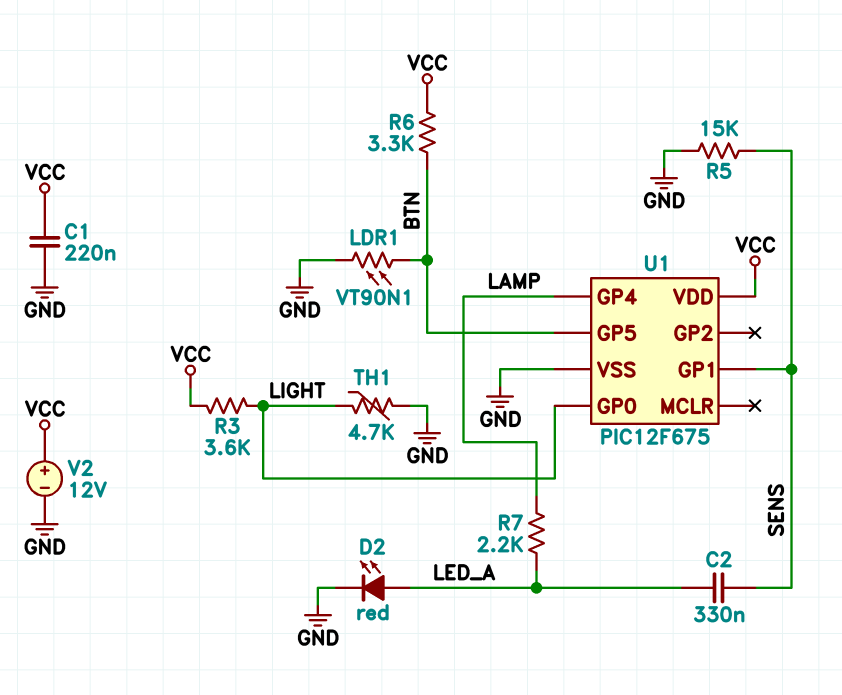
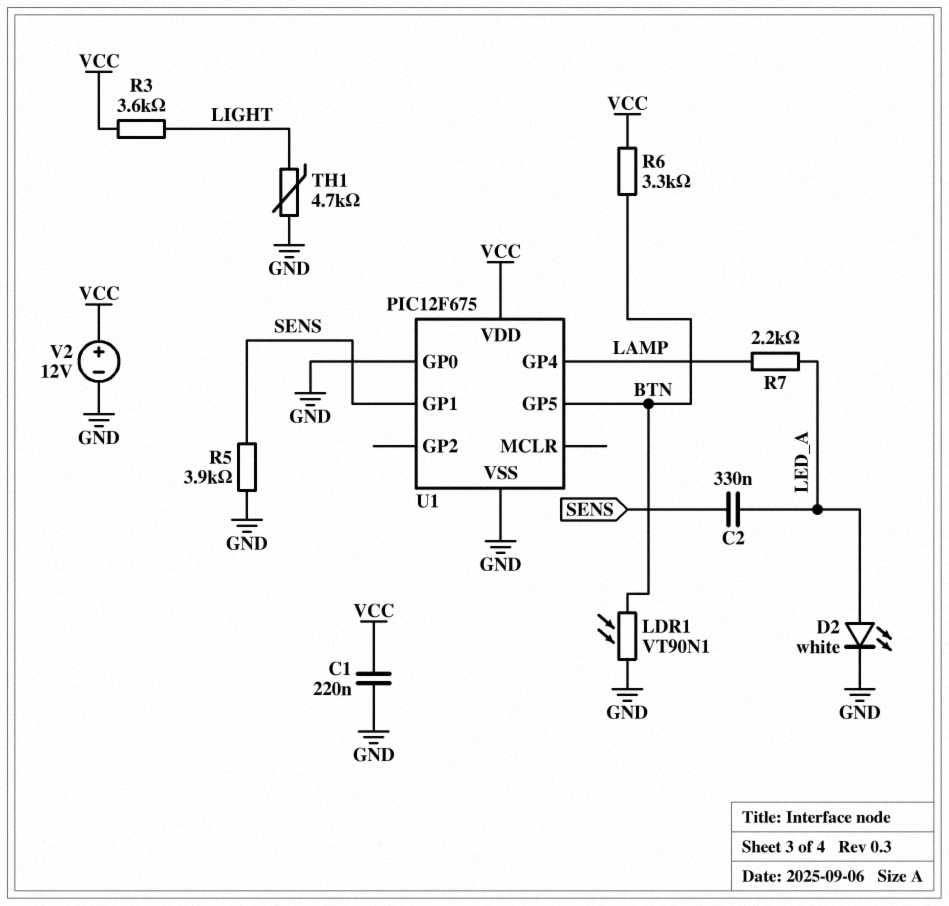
D2: LED red (A LED_A, K GND) -> LED white (A LED_A, K GND)
R5: 15k (GND, SENS) -> 3.9k (GND, SENS)
U1 pin GP0: LIGHT -> GND

